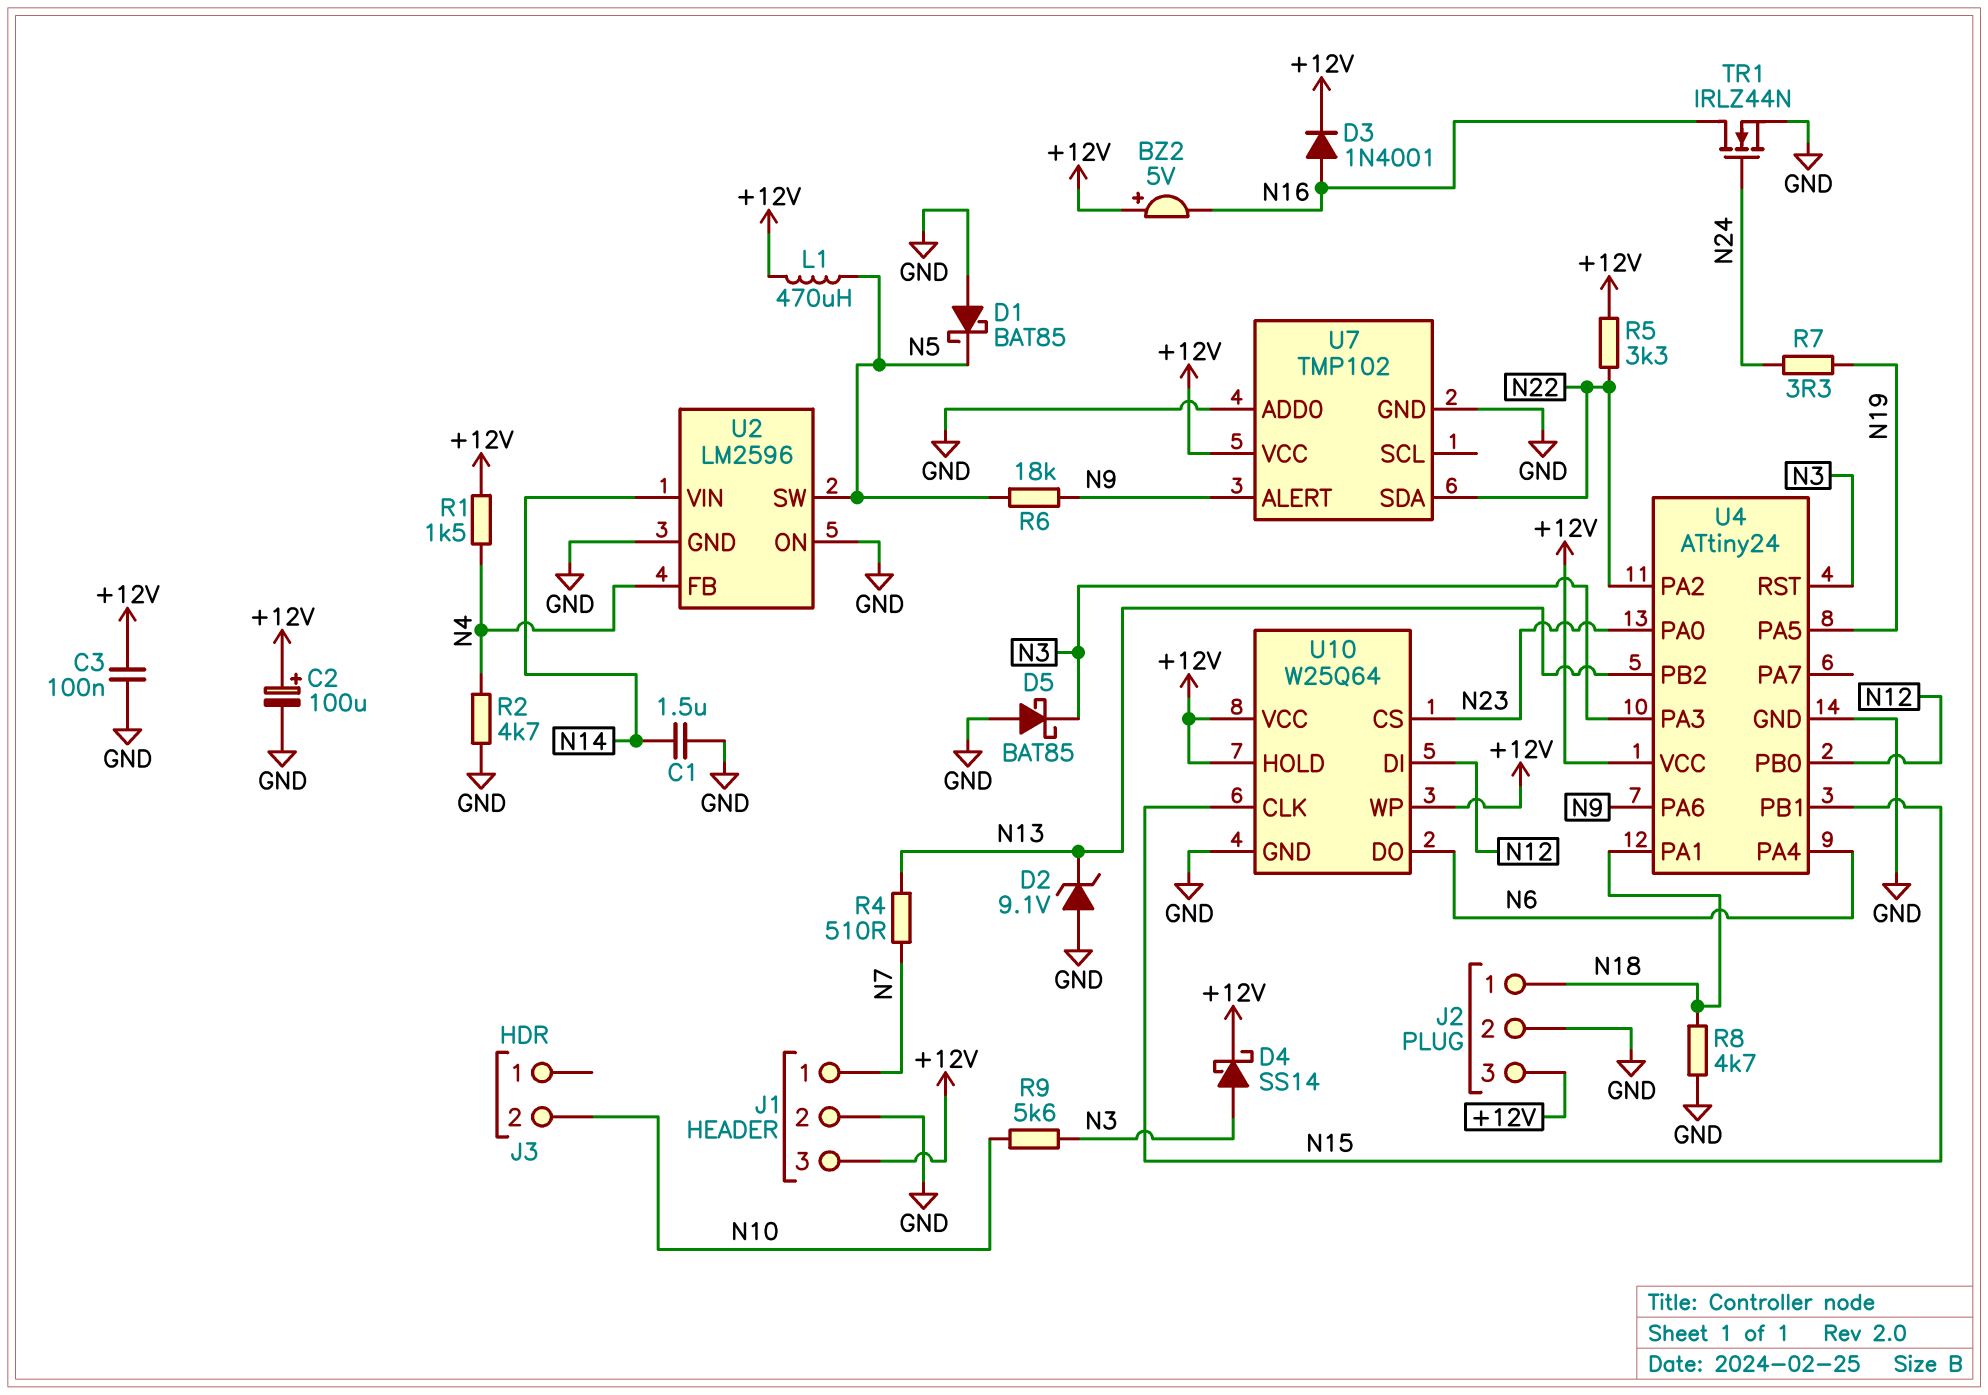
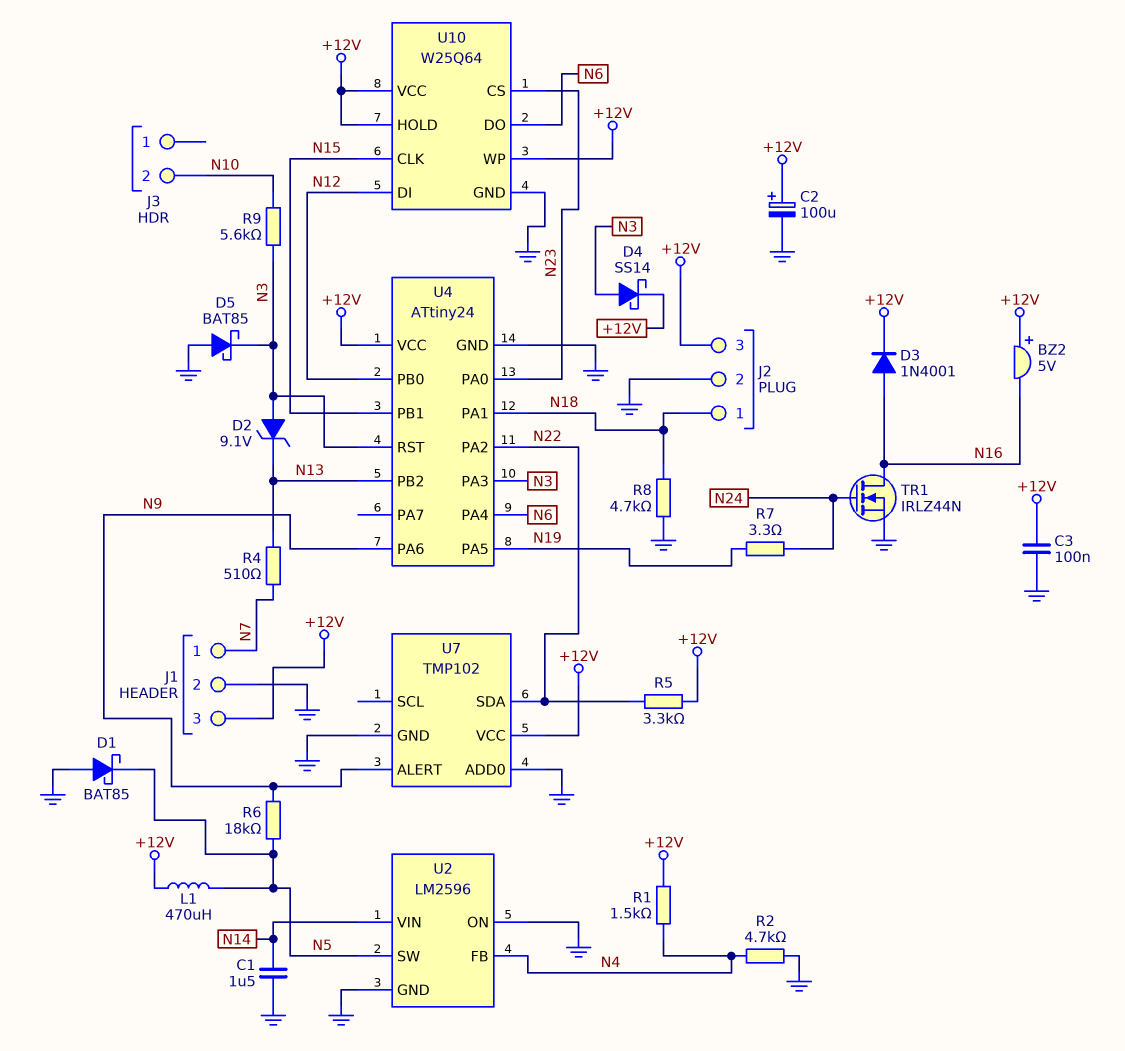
D2: zener 9.1V (A GND, K N13) -> zener 9.1V (A N3, K N13)

